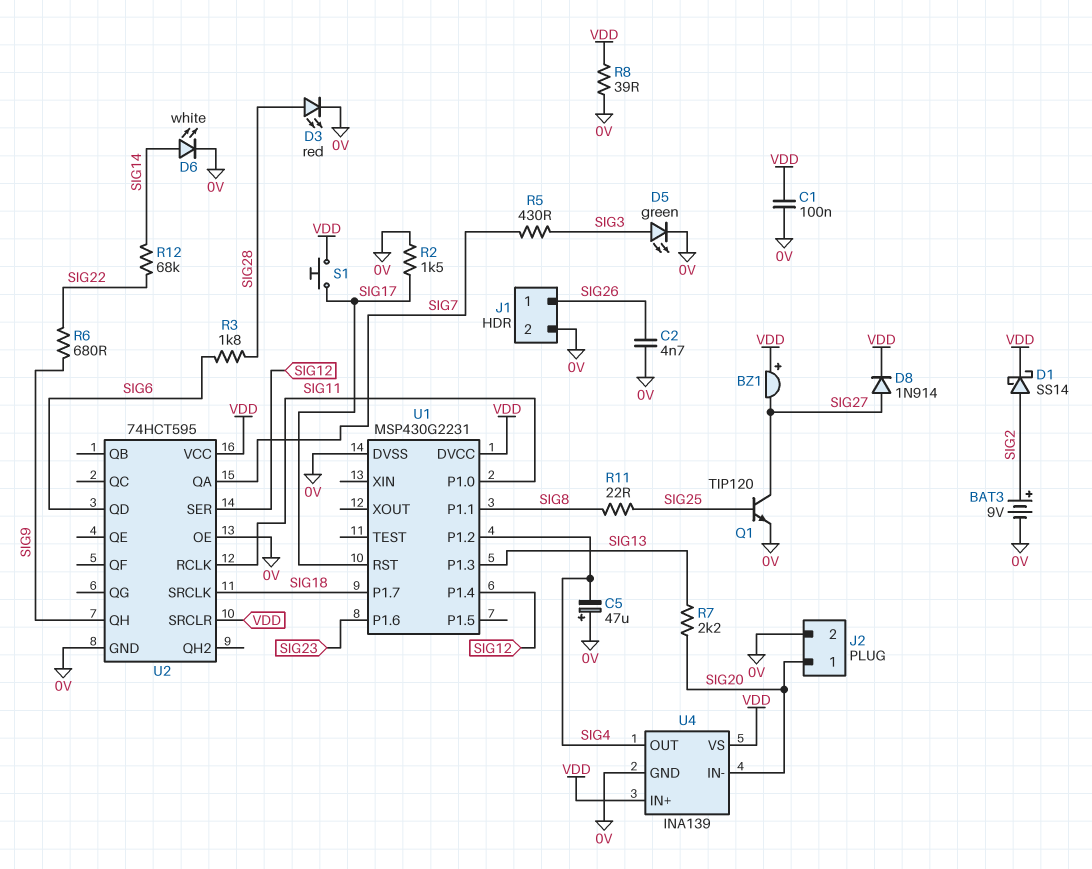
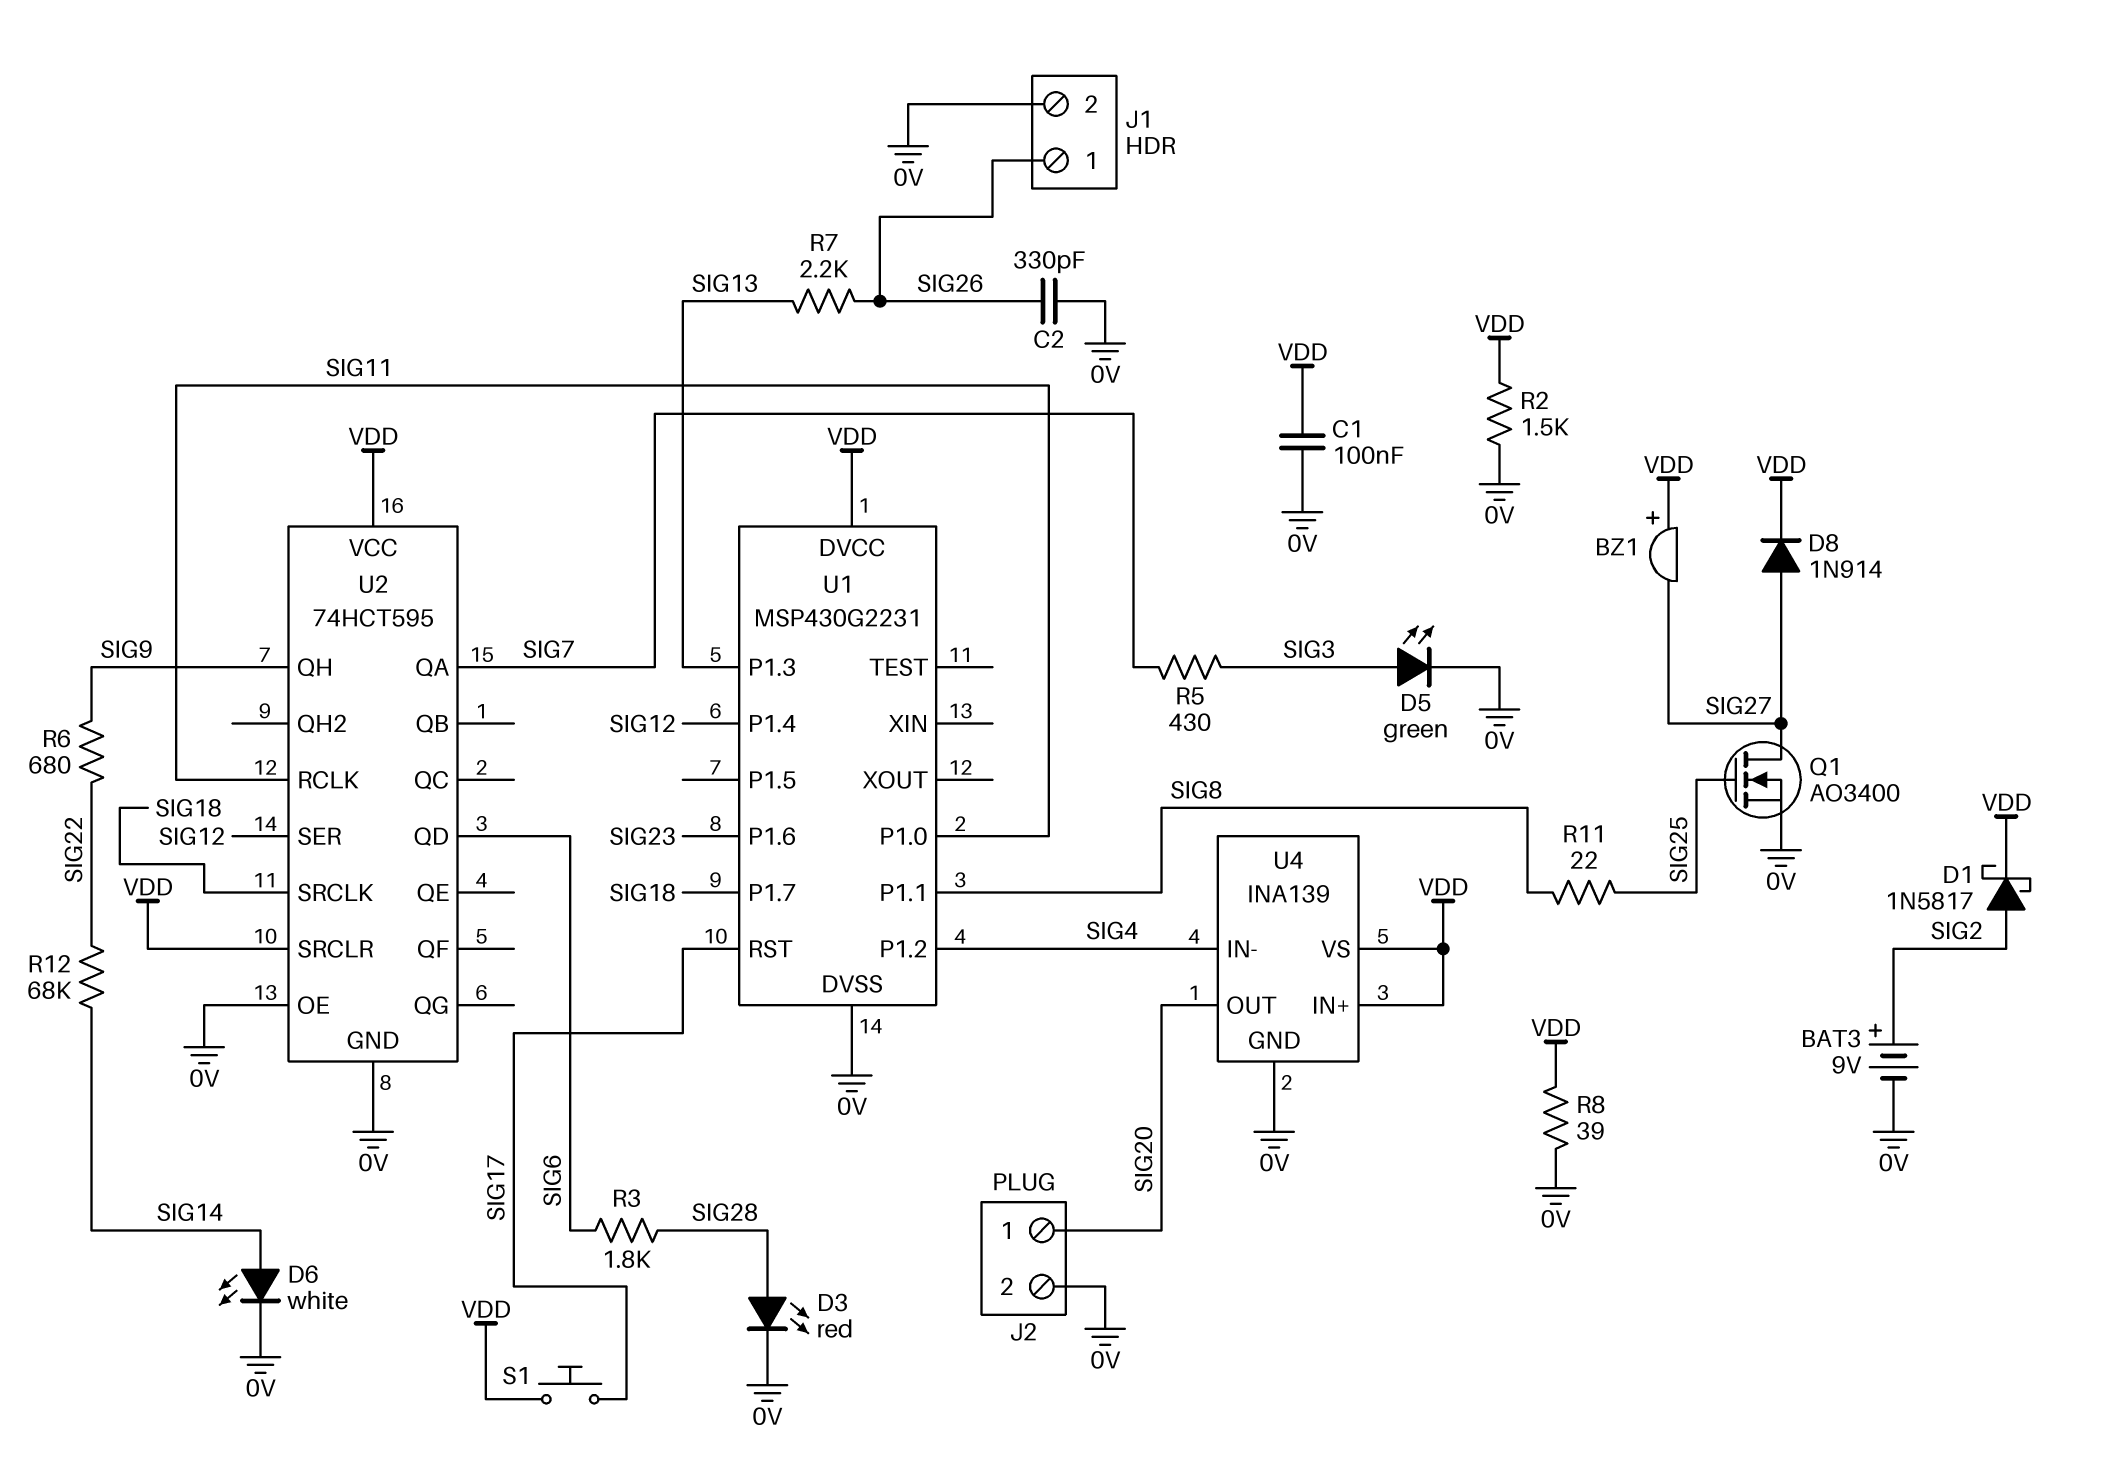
C2: 4.7nF (0V, SIG26) -> 330pF (0V, SIG26)
C5: 47uF (plus 0V, minus SIG4) -> none
D1: schottky SS14 (A SIG2, K VDD) -> schottky 1N5817 (A SIG2, K VDD)
Q1: NPN TIP120 (B SIG25, C SIG27, E 0V) -> NMOS AO3400 (G SIG25, D SIG27, S 0V)
R2: 1.5k (0V, SIG17) -> 1.5k (0V, VDD)
R7: 2.2k (SIG13, SIG20) -> 2.2k (SIG13, SIG26)
U4 pin IN-: SIG20 -> SIG4
U4 pin OUT: SIG4 -> SIG20

